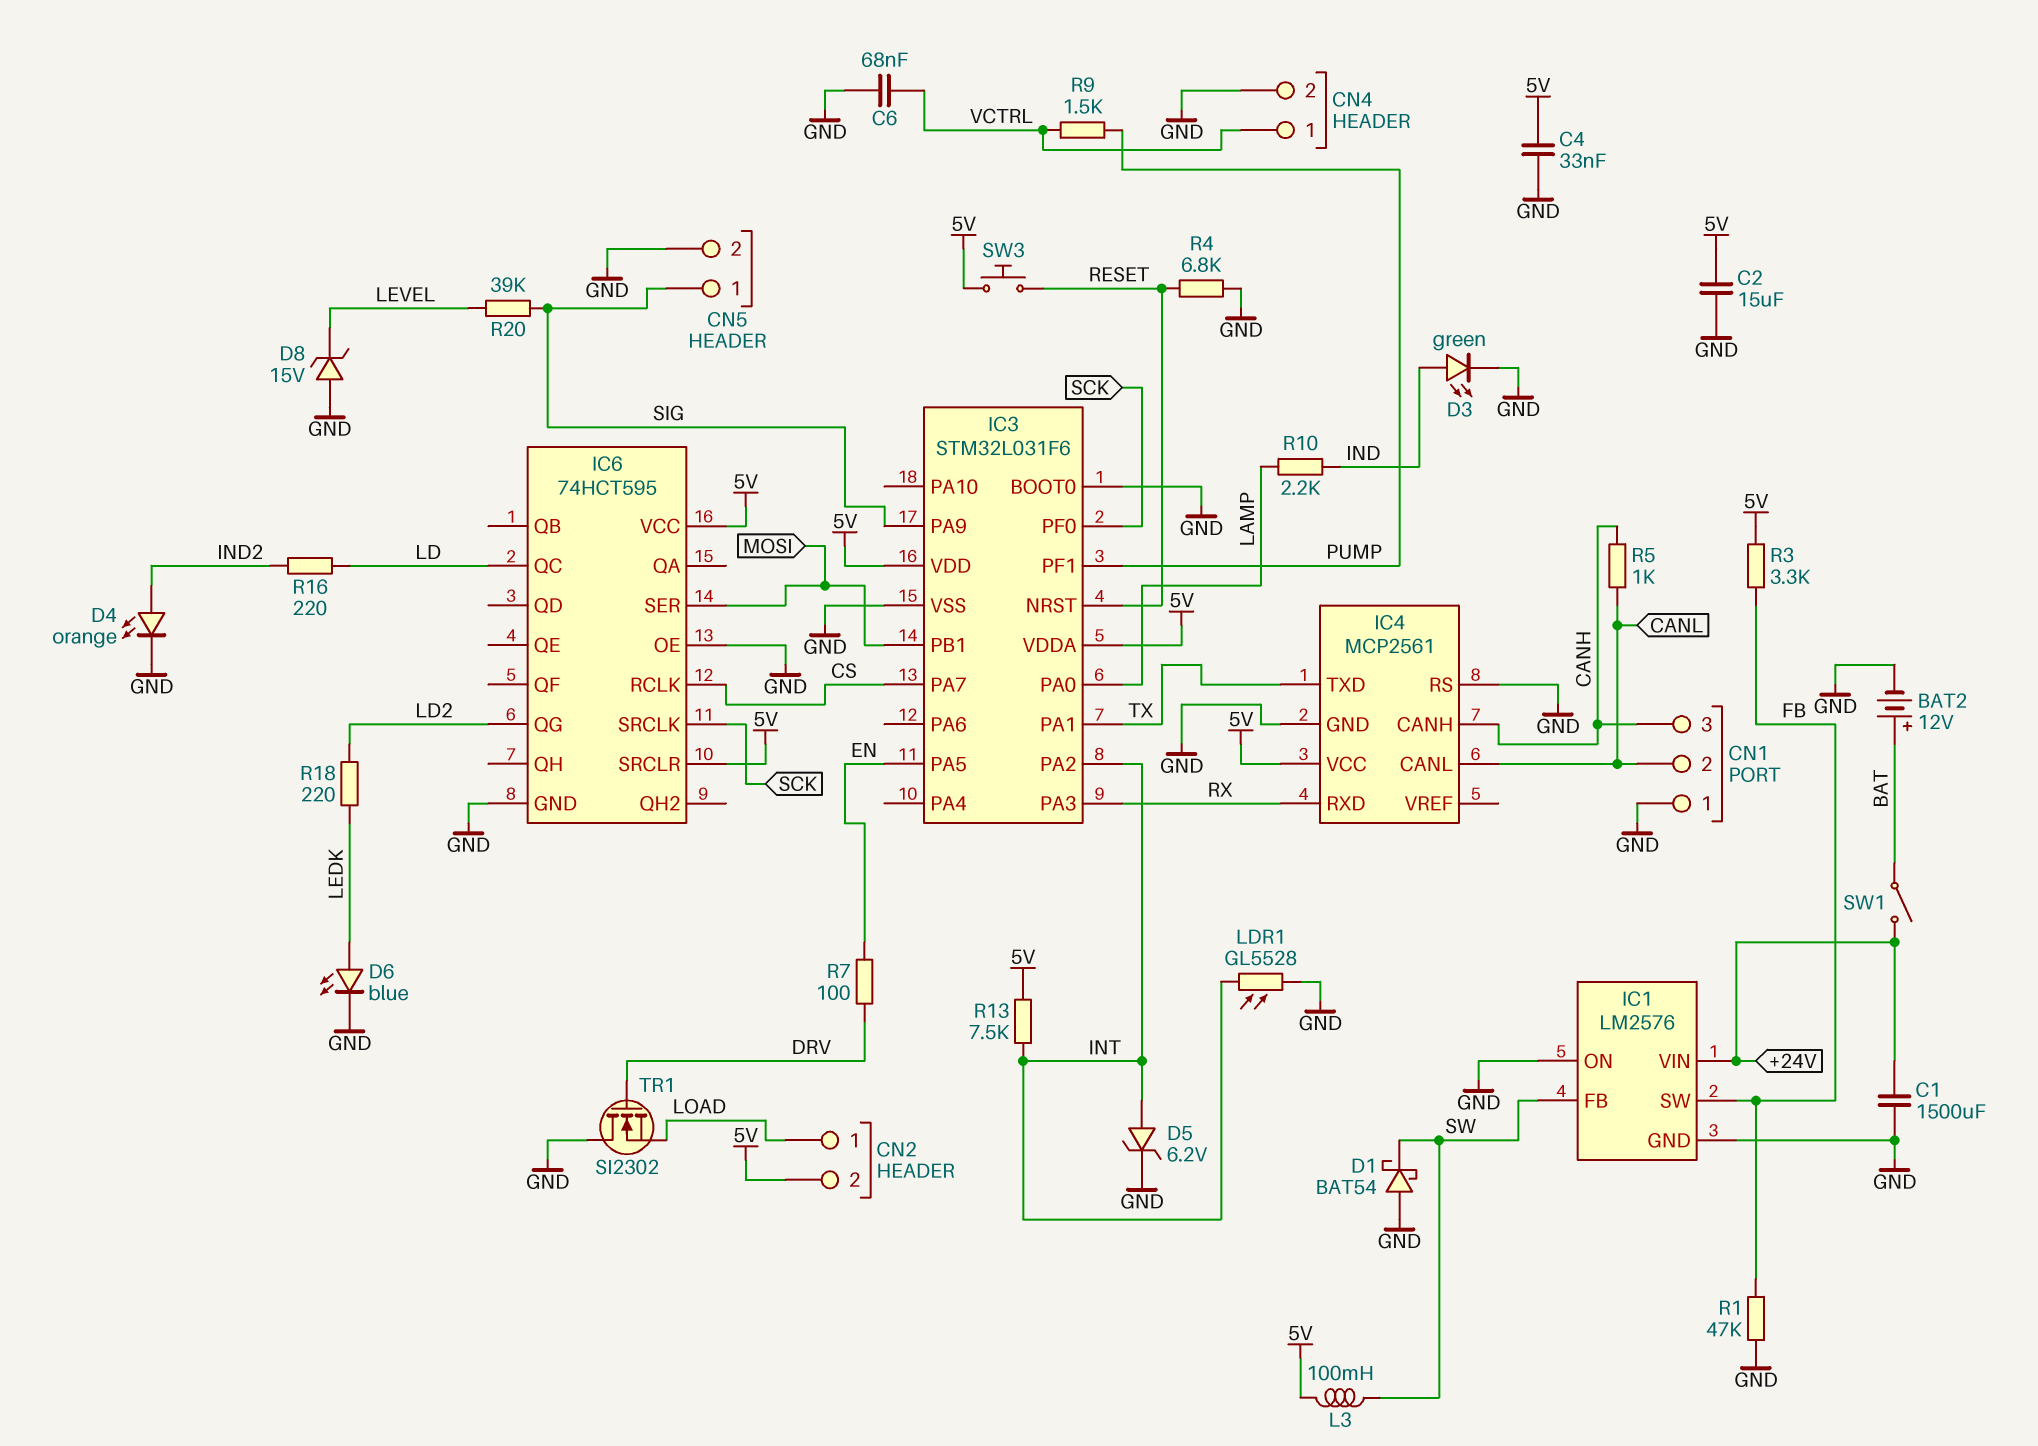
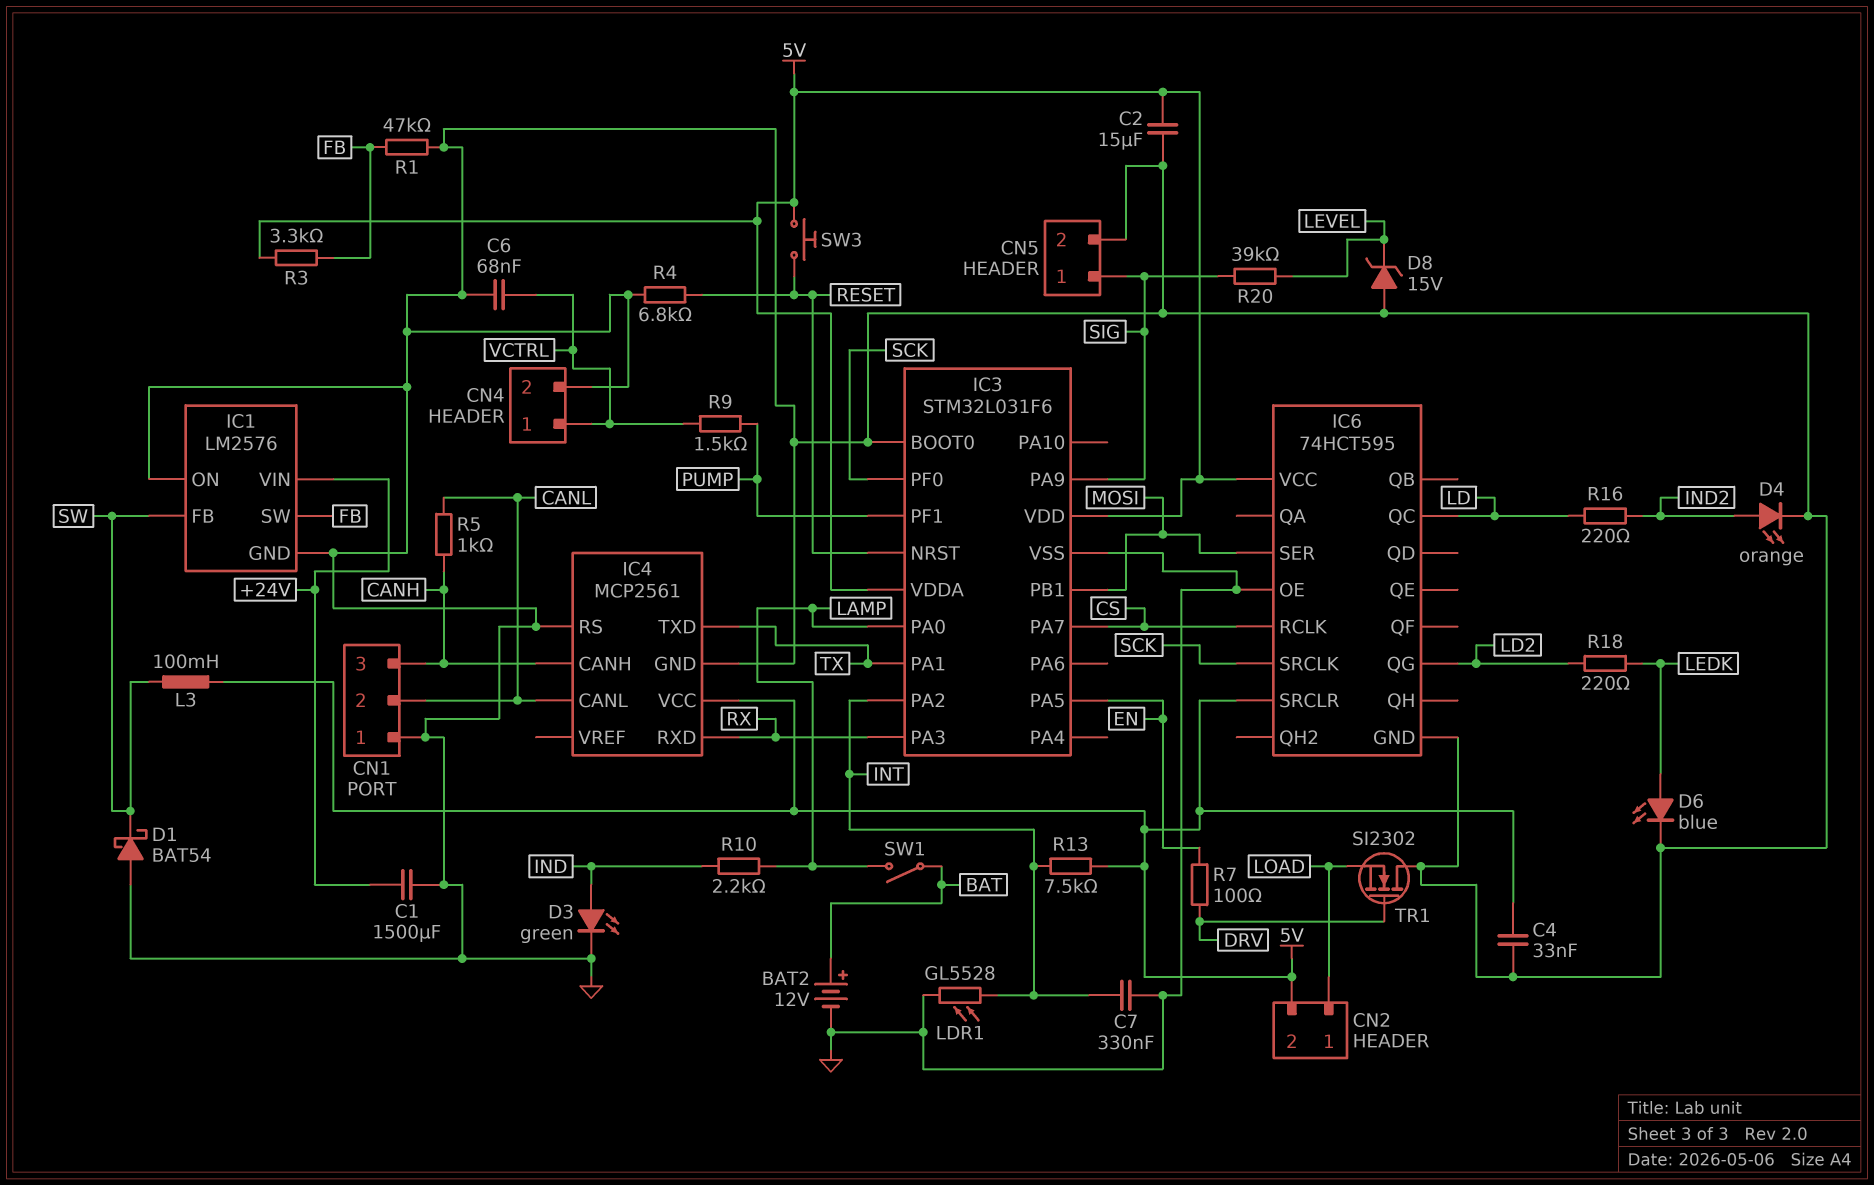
C7: none -> 330nF (GND, INT)
D5: zener 6.2V (A INT, K GND) -> none
SW1: switch (+24V, BAT) -> switch (BAT, LAMP)

